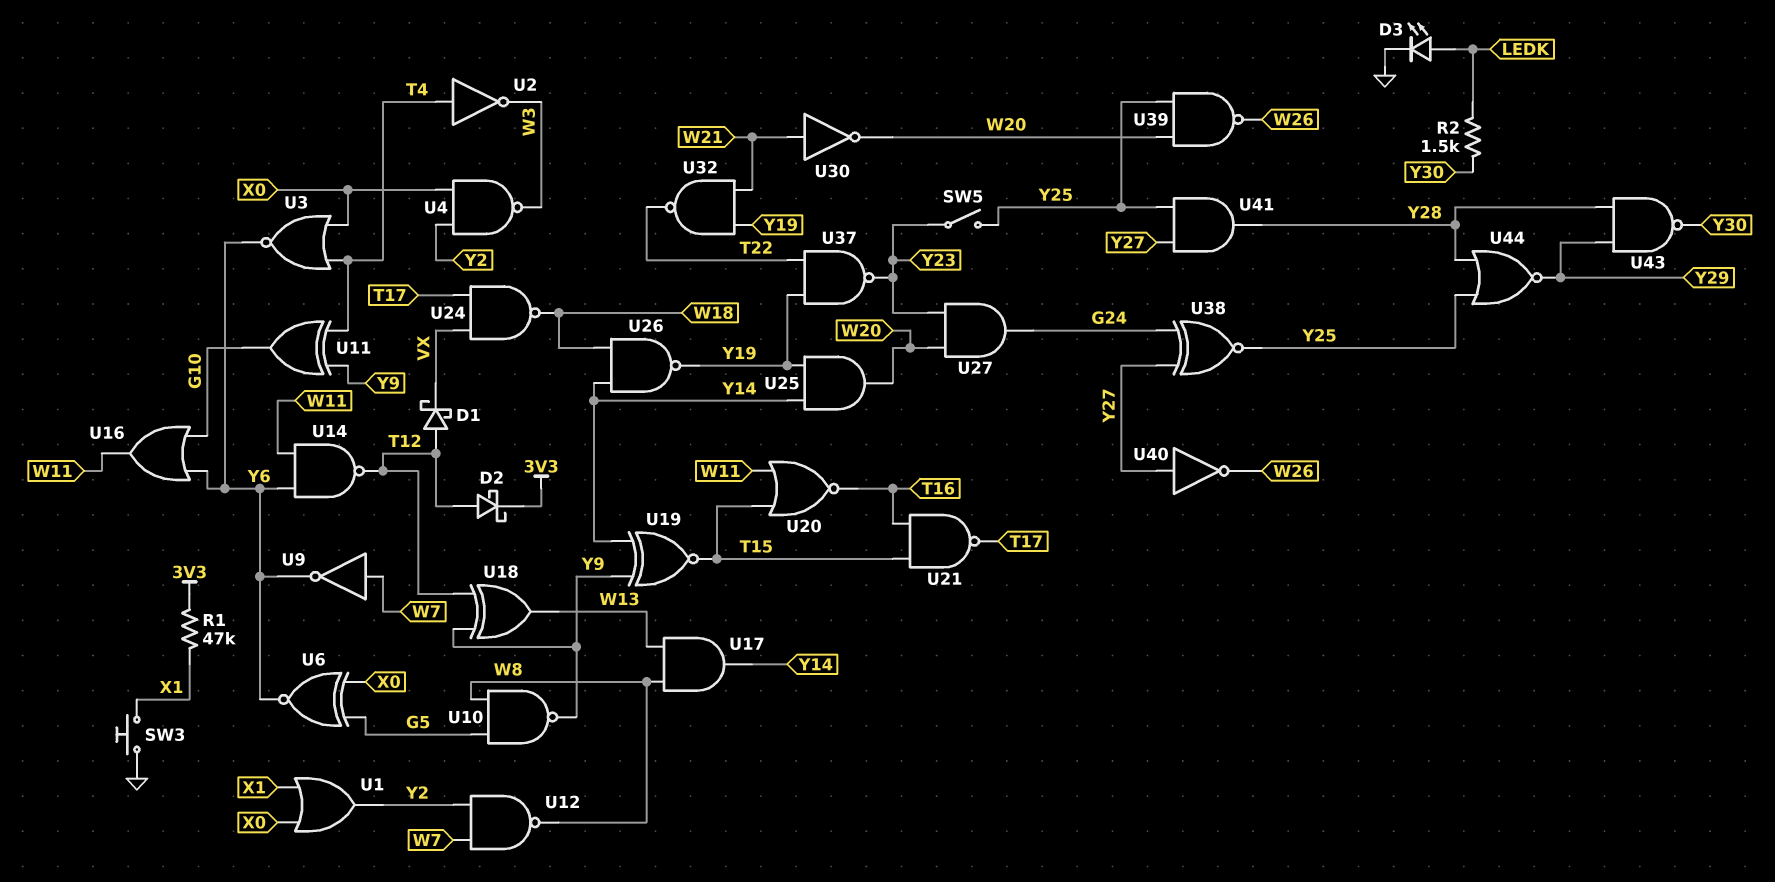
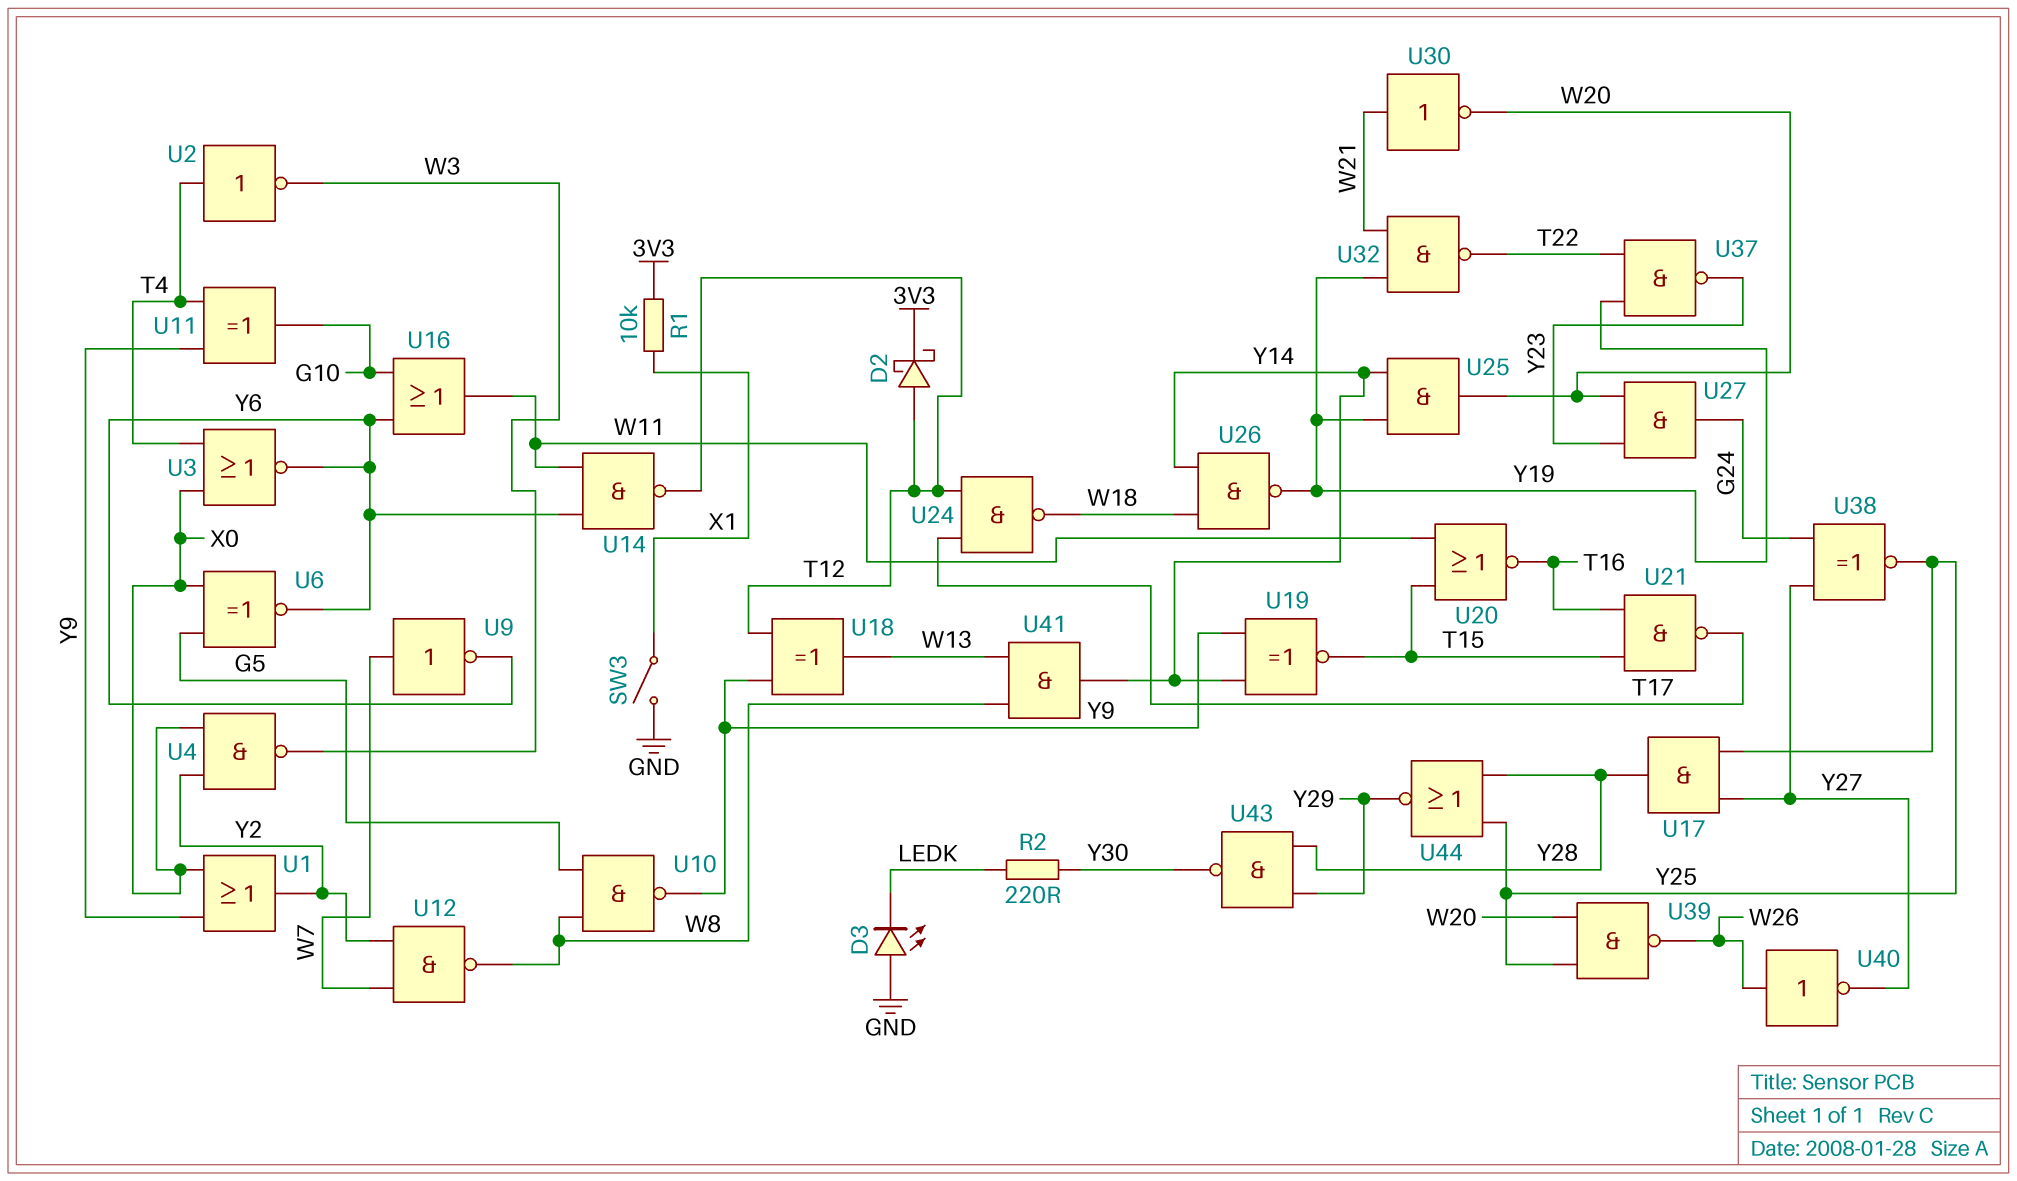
D1: schottky (A T12, K VX) -> none
D3: LED (A LEDK, K GND) -> LED (A GND, K LEDK)
R1: 47k (3V3, X1) -> 10k (3V3, X1)
R2: 1.5k (LEDK, Y30) -> 220 (LEDK, Y30)
SW3: button (GND, X1) -> switch (GND, X1)
SW5: switch (Y23, Y25) -> none
U1: OR (in X0, in X1, out Y2) -> OR (in X0, in Y9, out Y2)
U17: AND (in W8, in W13, out Y14) -> AND (in Y25, in Y27, out Y28)
U24: NAND (in T17, in VX, out W18) -> NAND (in T12, in T17, out W18)
U40: NOT (in Y27, out W26) -> NOT (in W26, out Y27)
U41: AND (in Y25, in Y27, out Y28) -> AND (in W8, in W13, out Y14)

